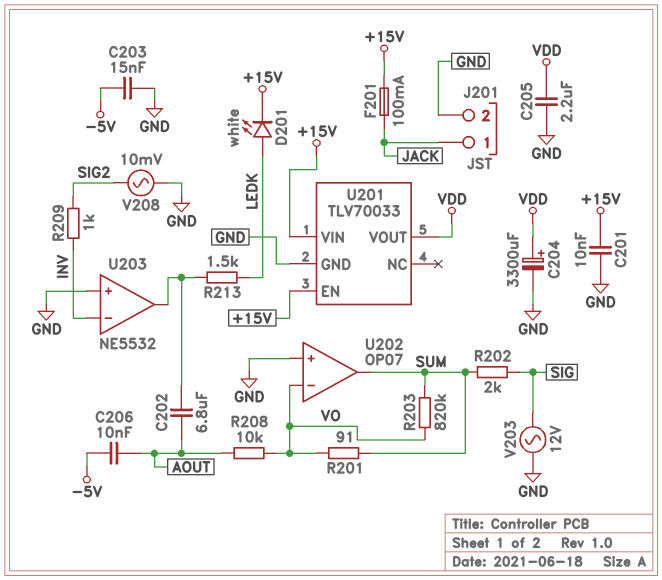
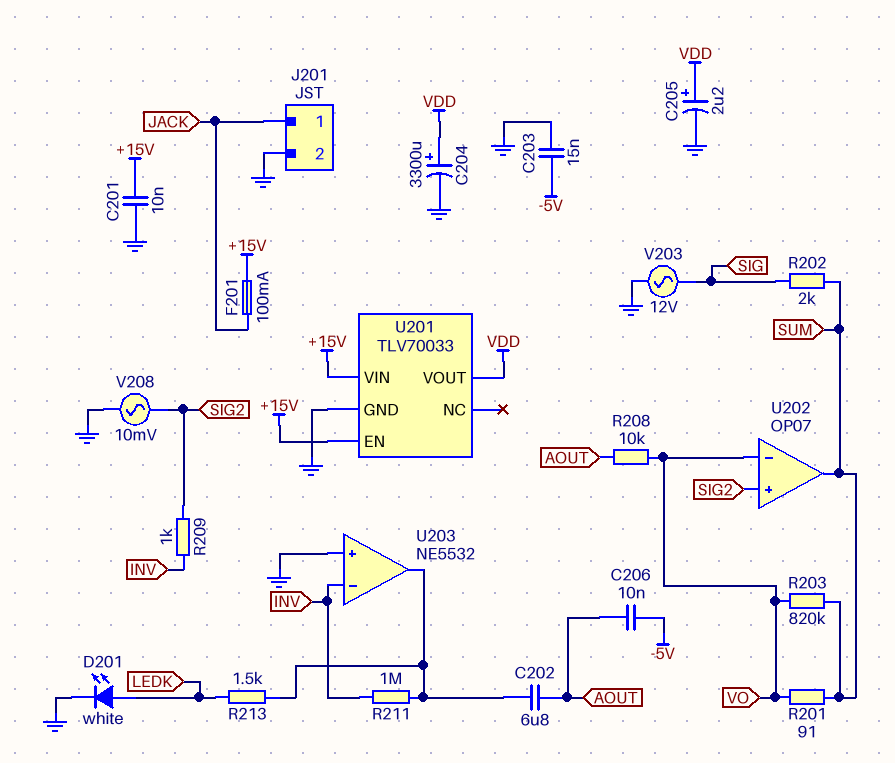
C205: 2.2uF (GND, VDD) -> 2.2uF (plus VDD, minus GND)
D201: LED white (A LEDK, K +15V) -> LED white (A LEDK, K GND)
R211: none -> 1M (INV, U203/out)
U202 pin in+: GND -> SIG2

